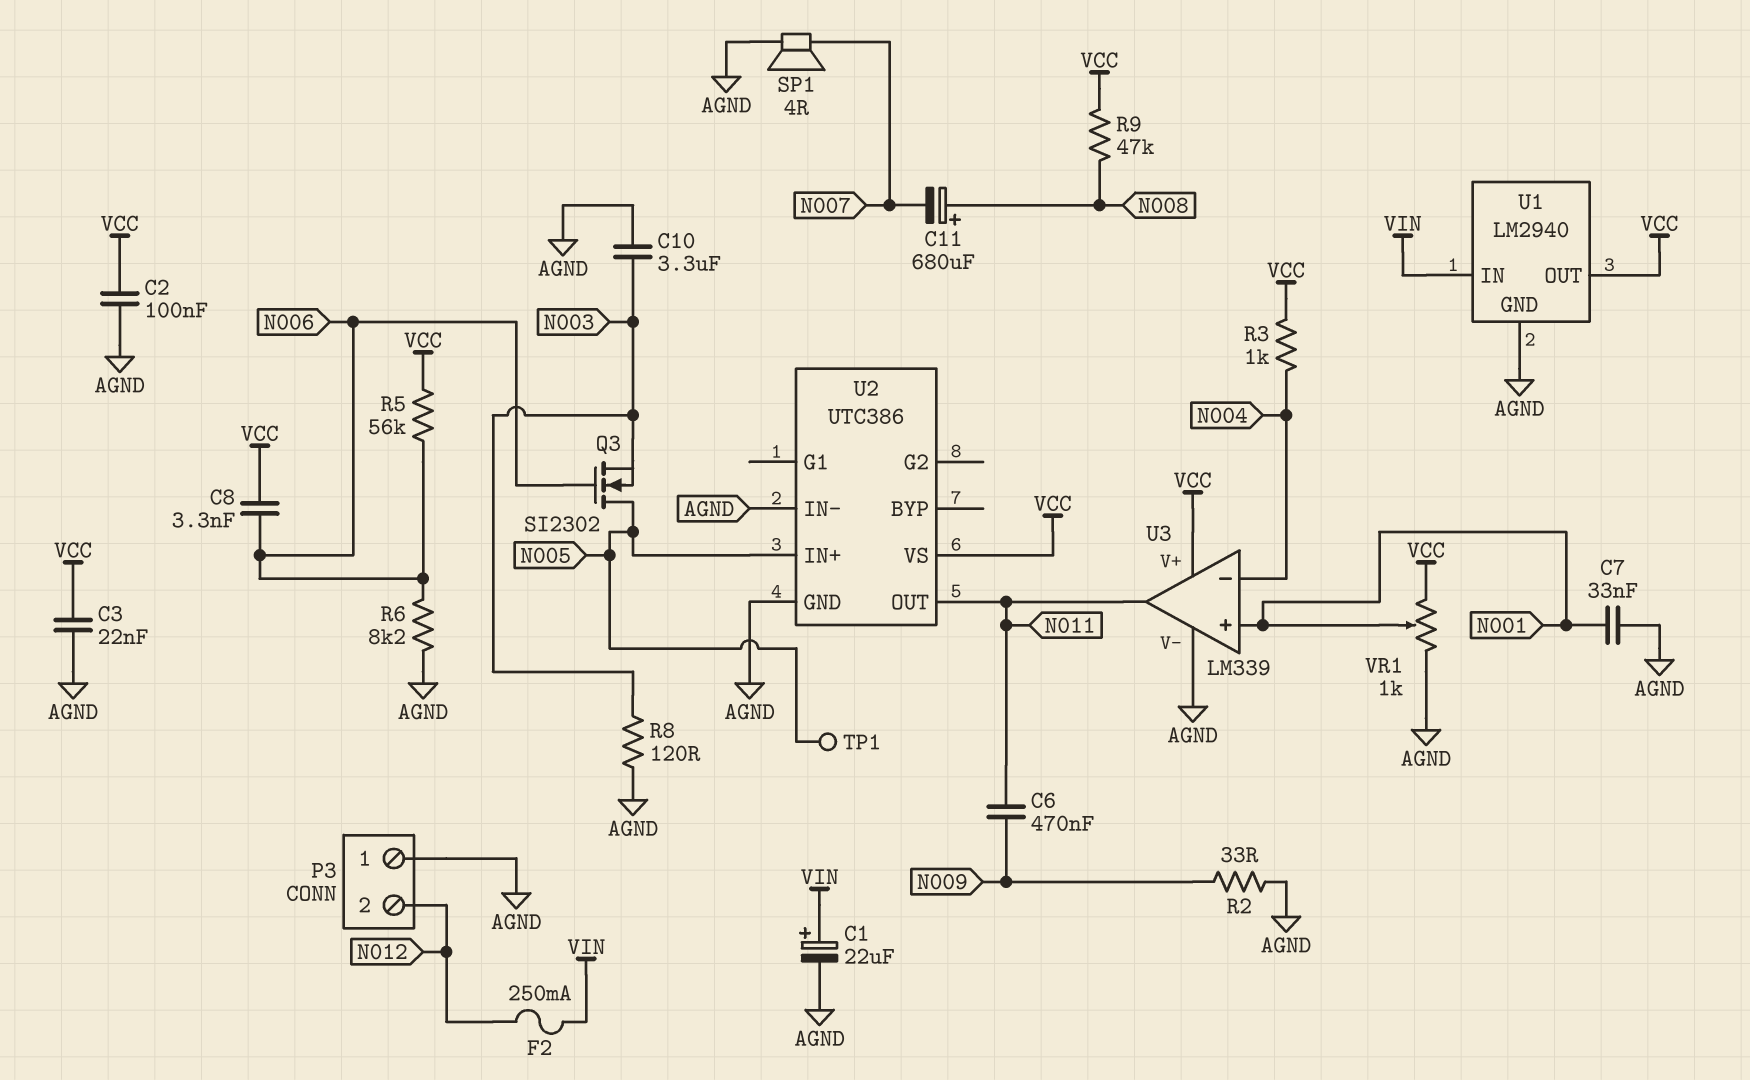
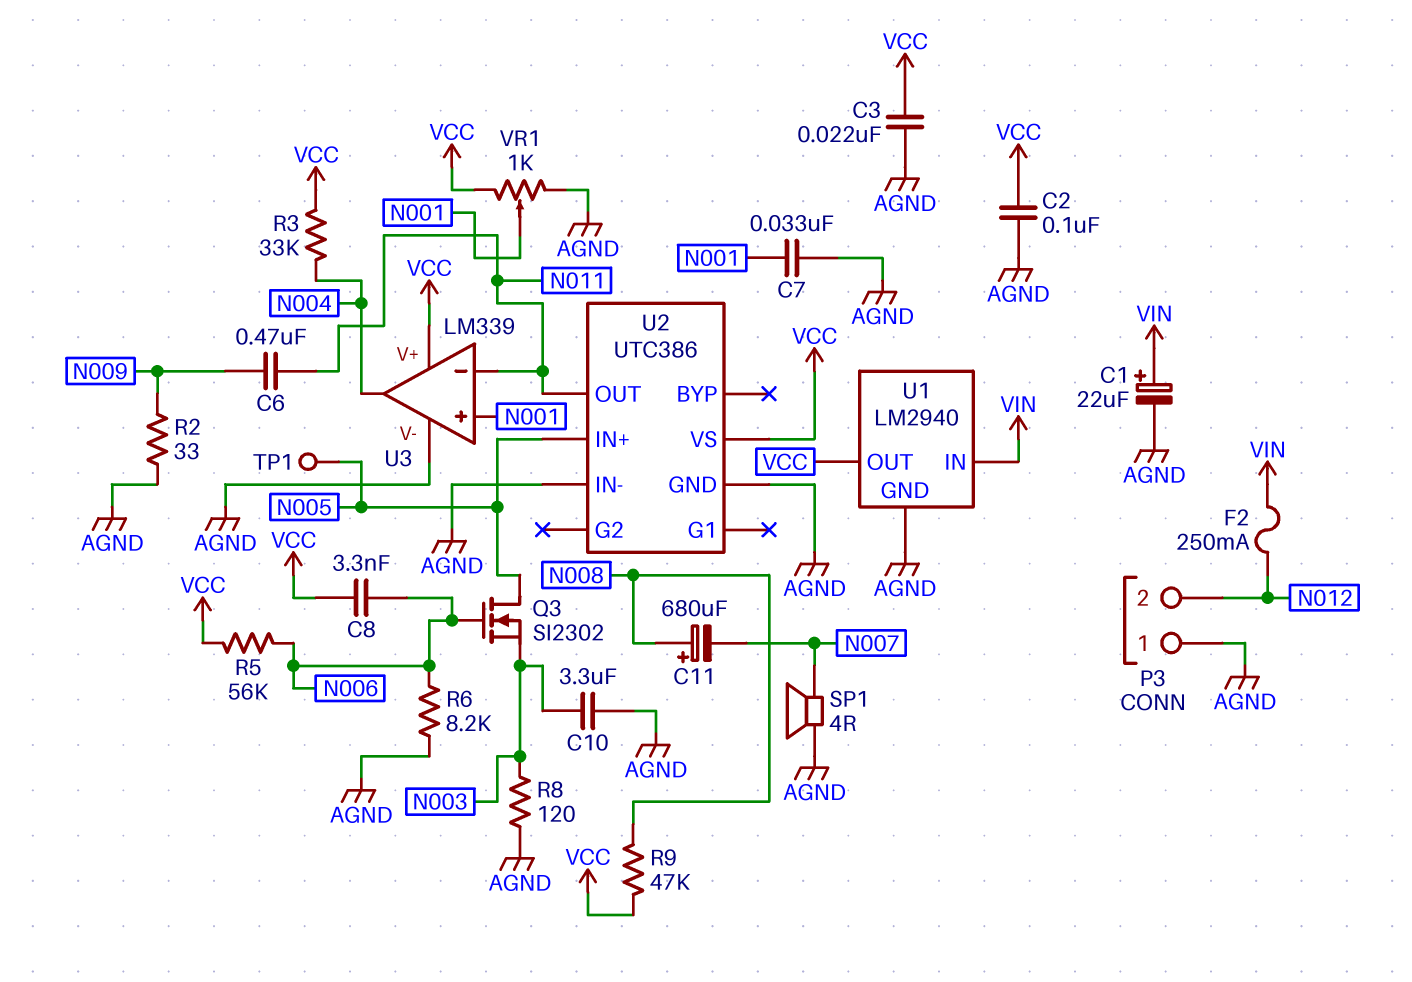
R3: 1k (N004, VCC) -> 33k (N004, VCC)
U3 pin in-: N004 -> N011
U3 pin out: N011 -> N004

